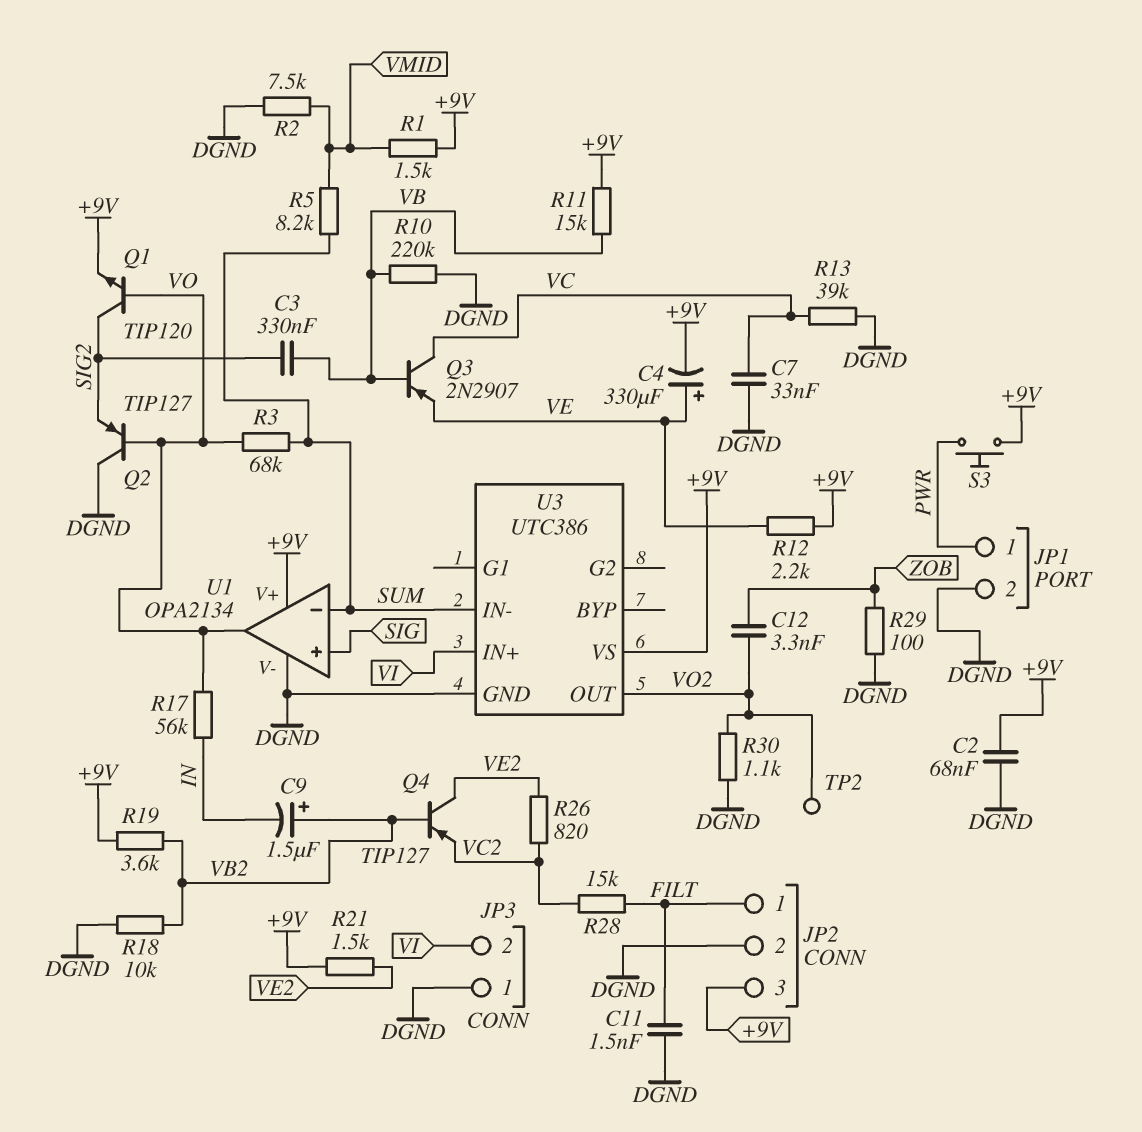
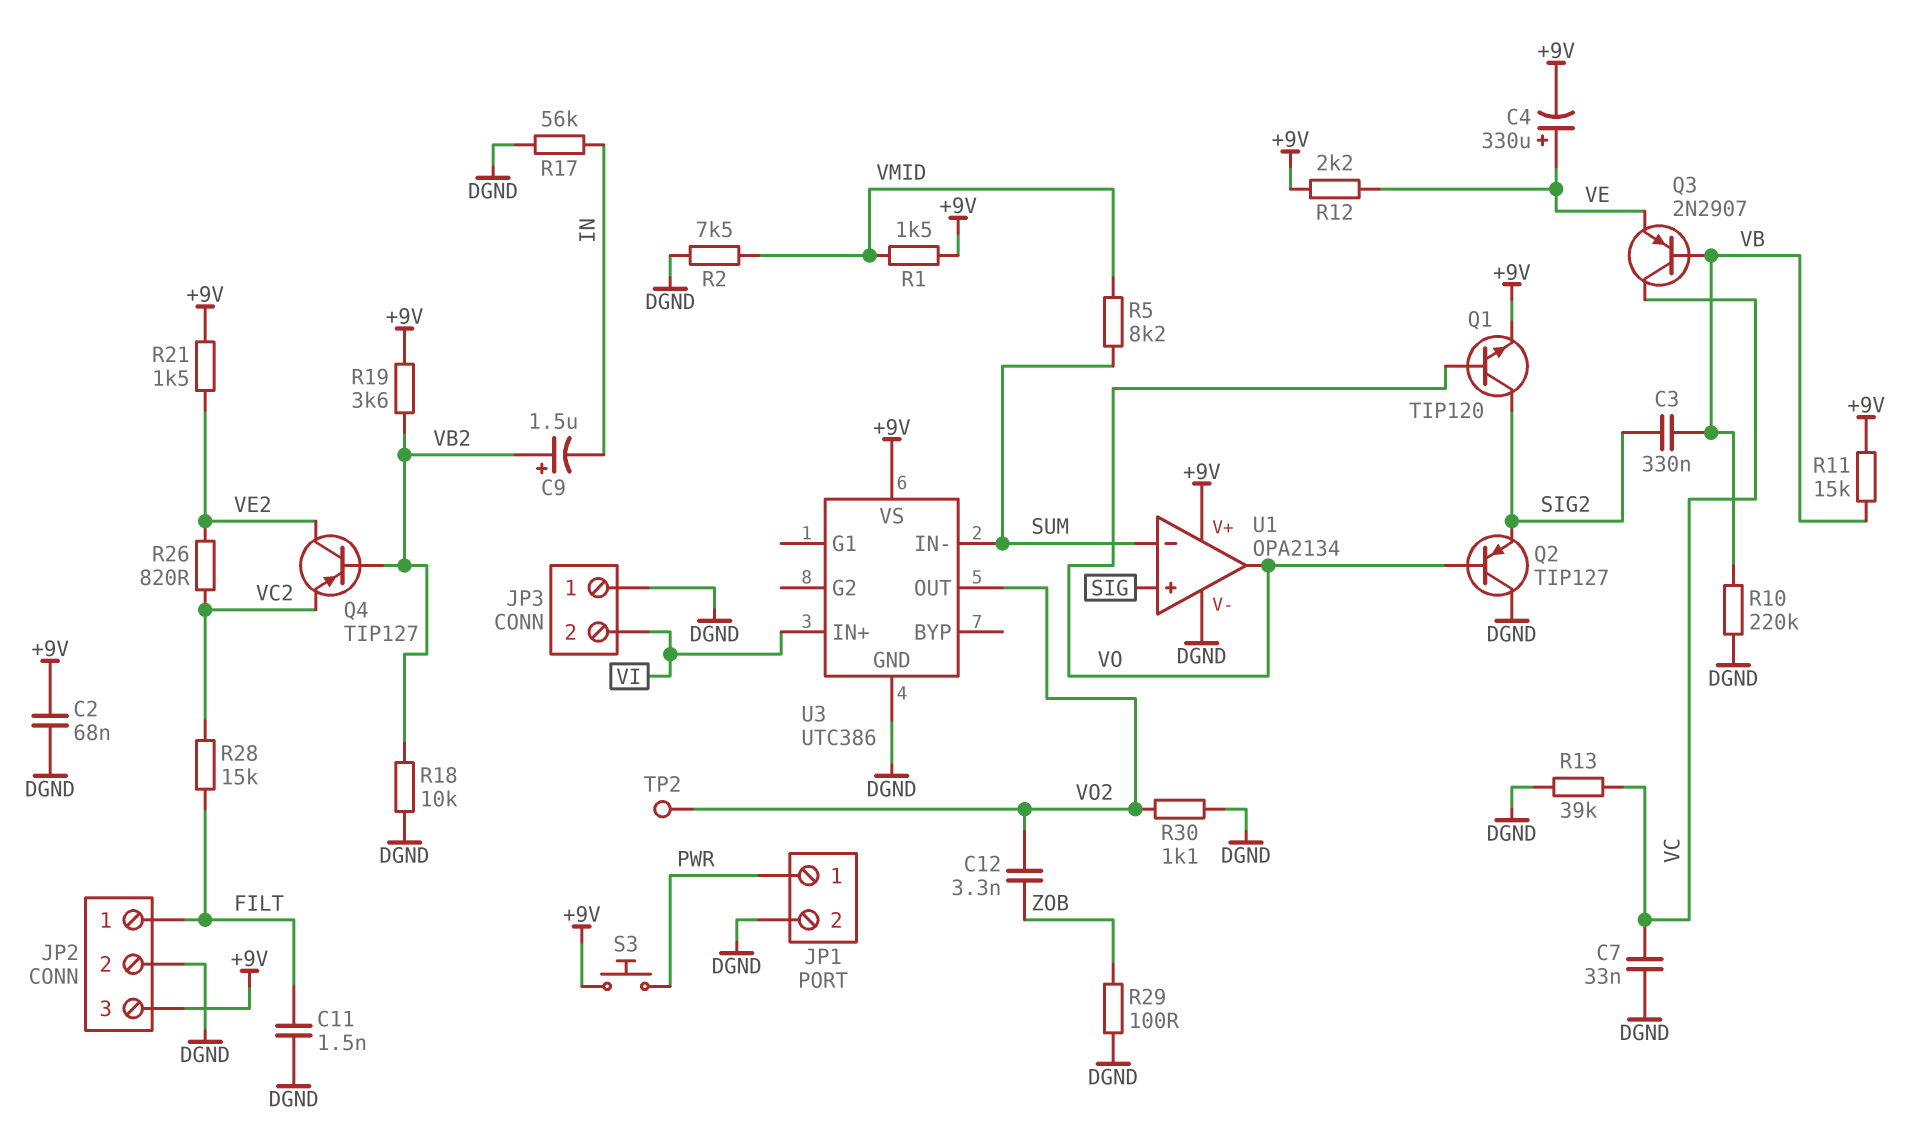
R3: 68k (SUM, VO) -> none
R17: 56k (IN, VO) -> 56k (DGND, IN)

